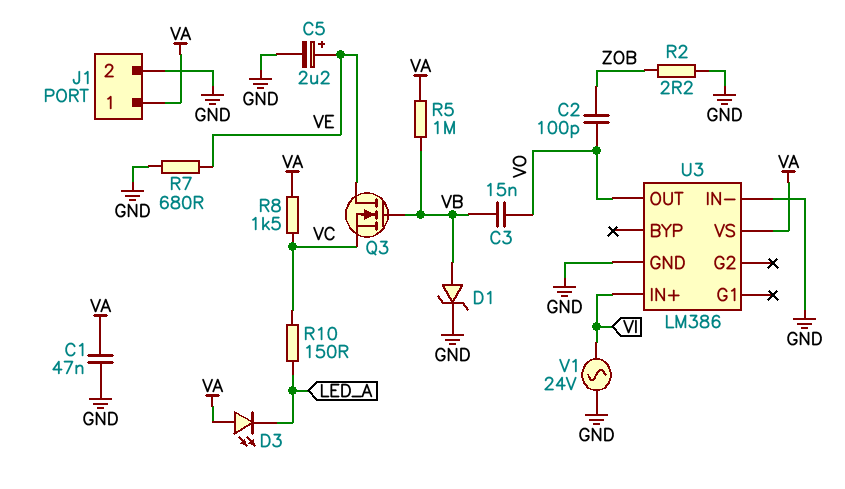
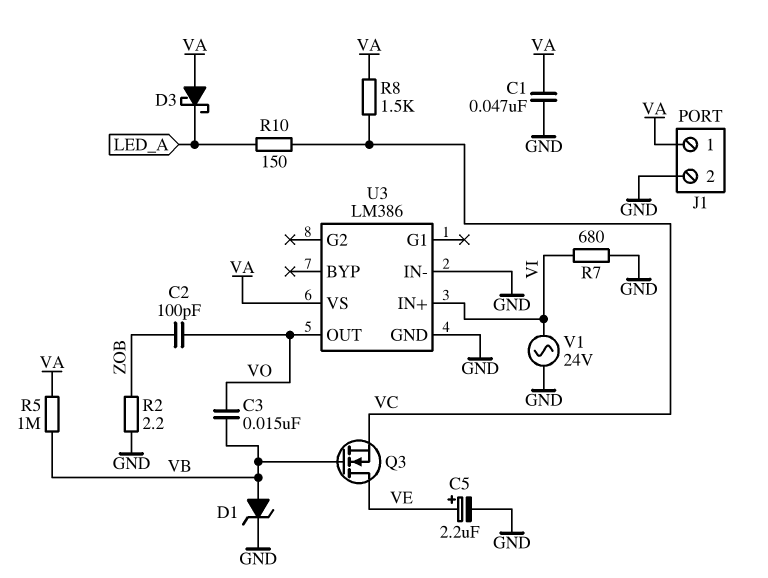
D3: LED (A VA, K LED_A) -> schottky (A VA, K LED_A)
R7: 680 (GND, VE) -> 680 (GND, VI)

